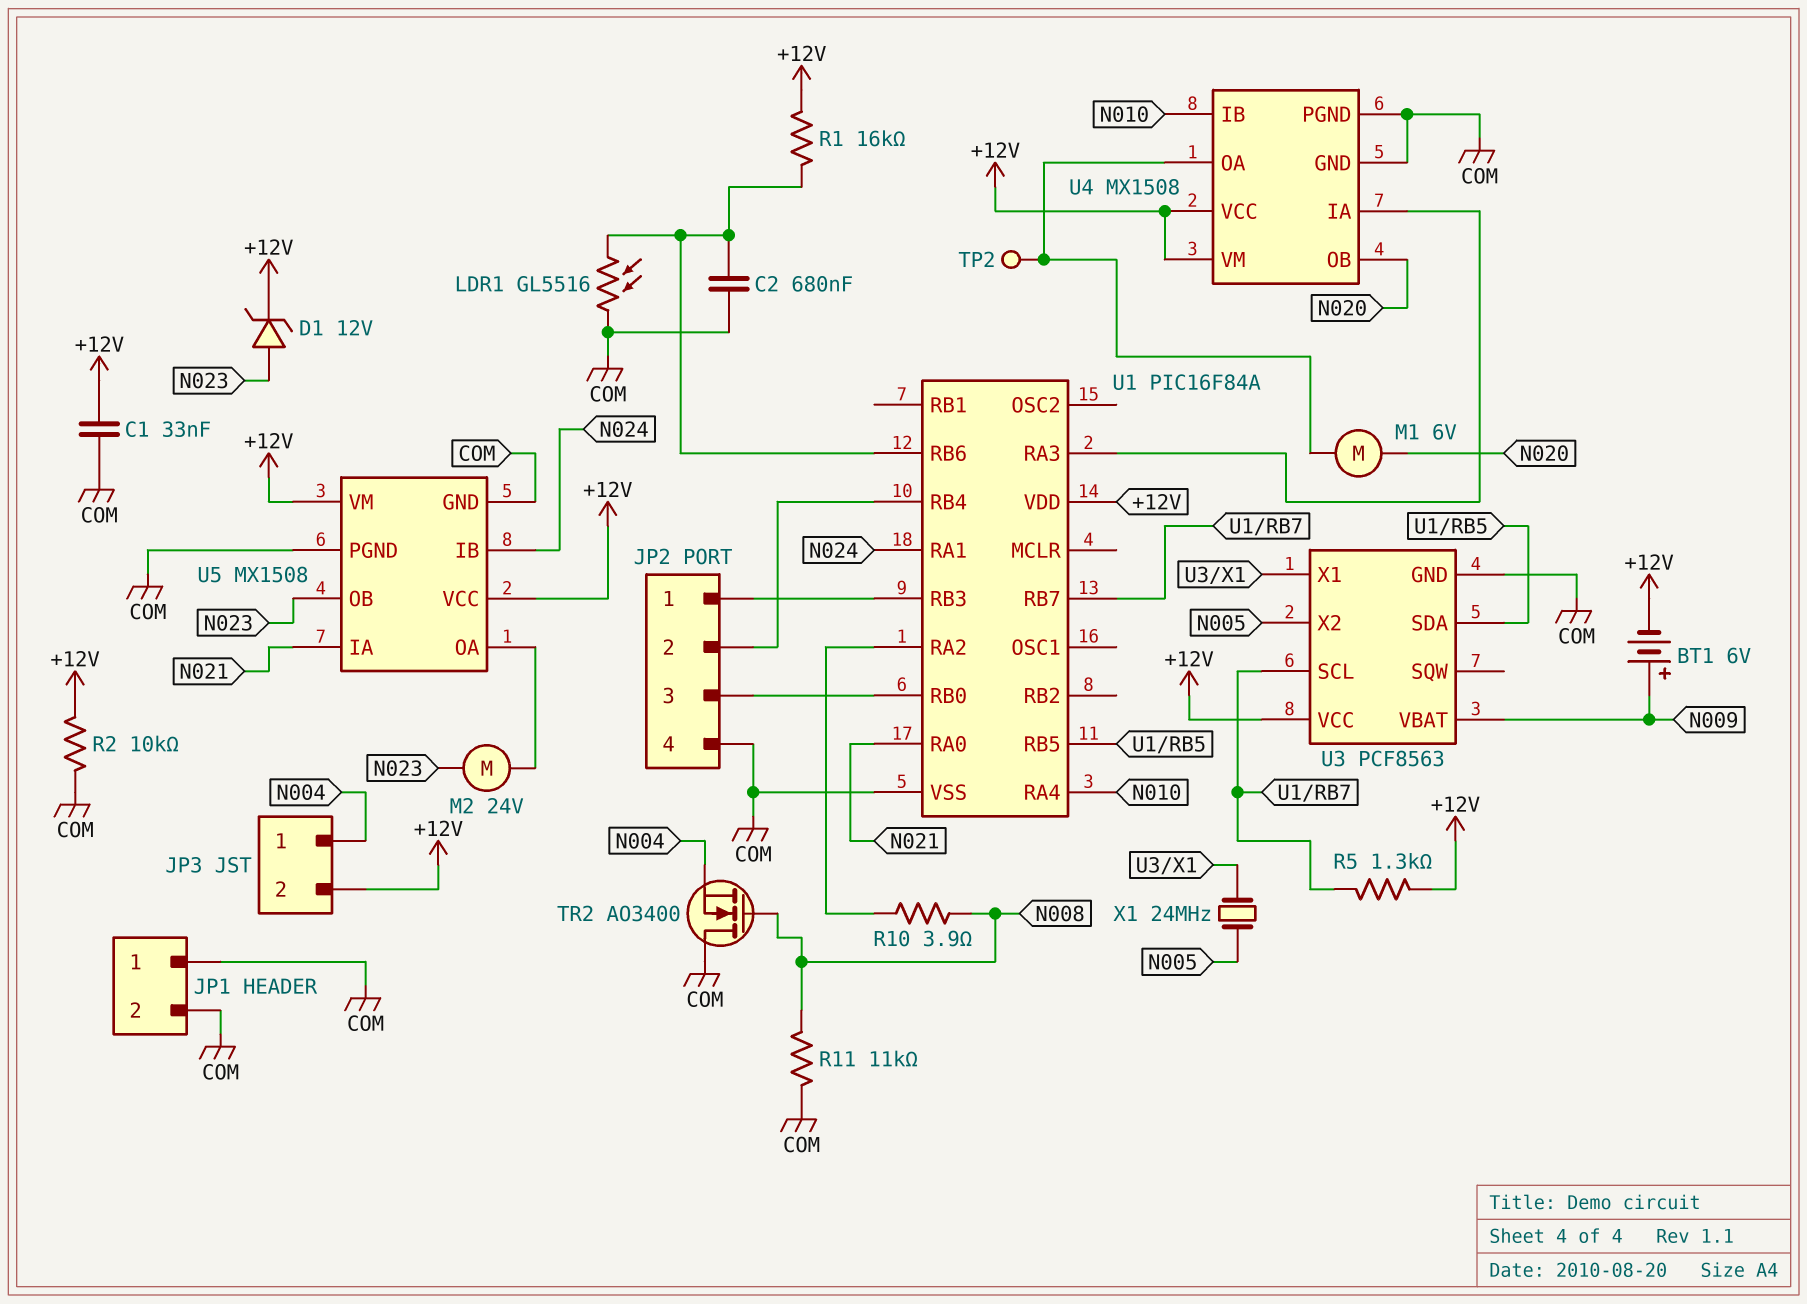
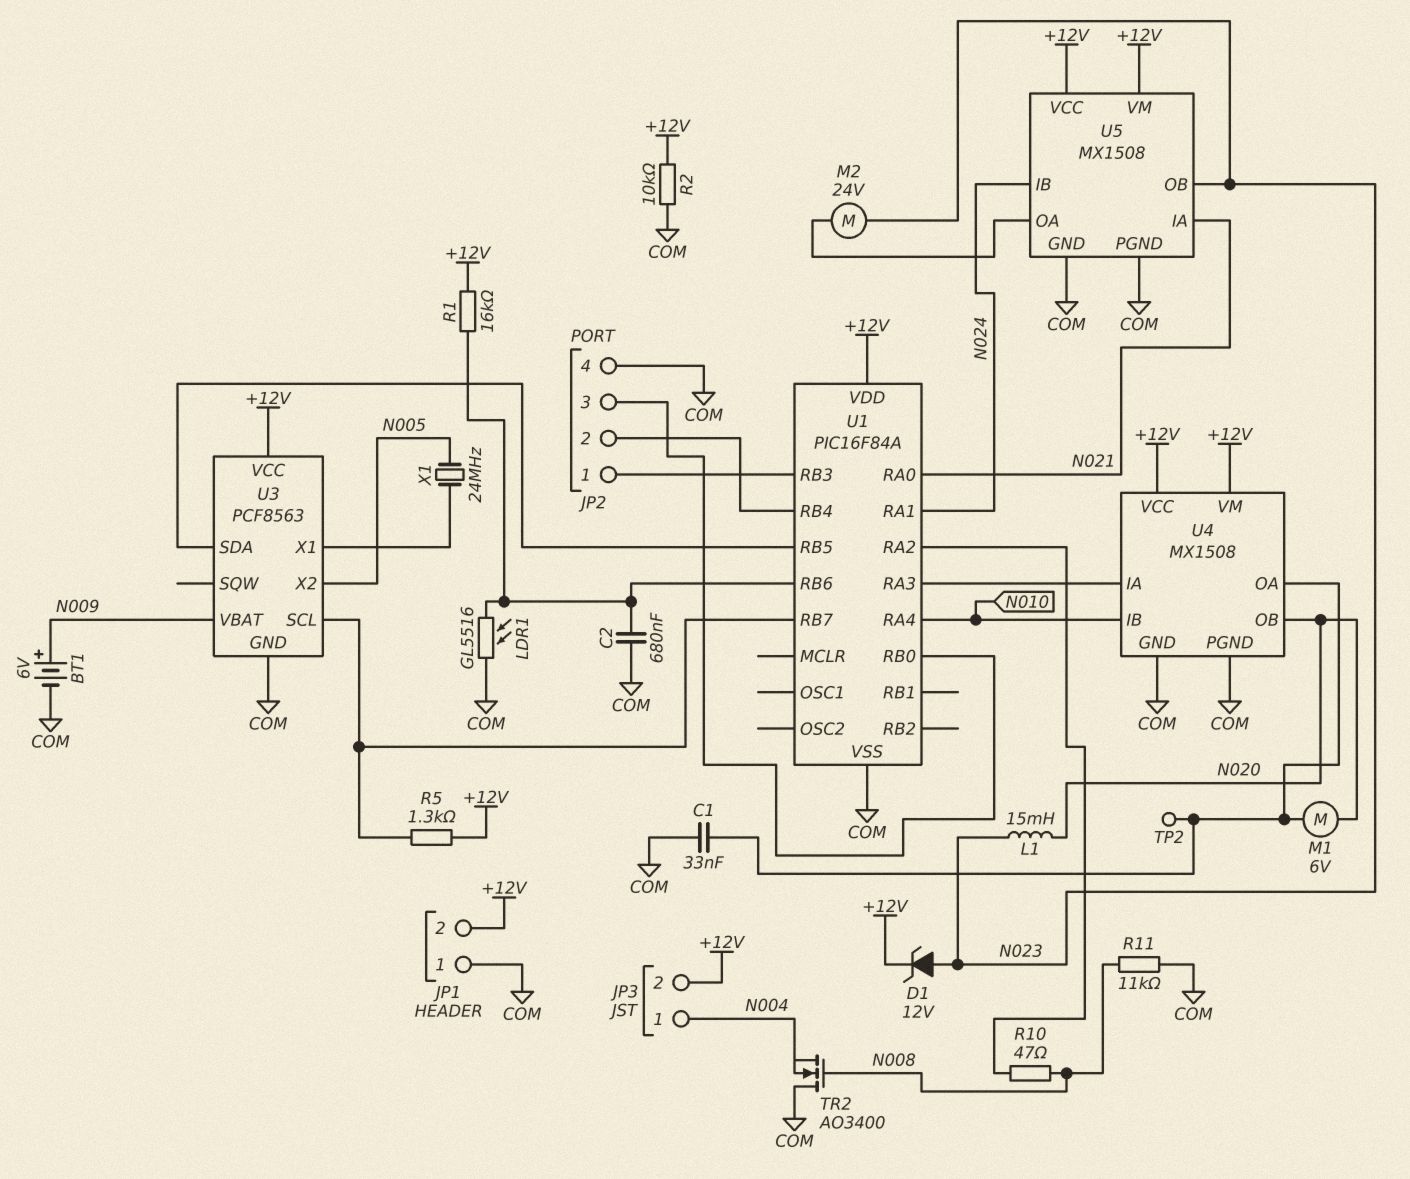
BT1: 6V (plus N009, minus +12V) -> 6V (plus N009, minus COM)
C1: 33nF (+12V, COM) -> 33nF (COM, U4/OA)
JP1 pin 2: COM -> +12V
L1: none -> 15mH (N020, N023)
R10: 3.9 (N008, U1/RA2) -> 47 (N008, U1/RA2)

